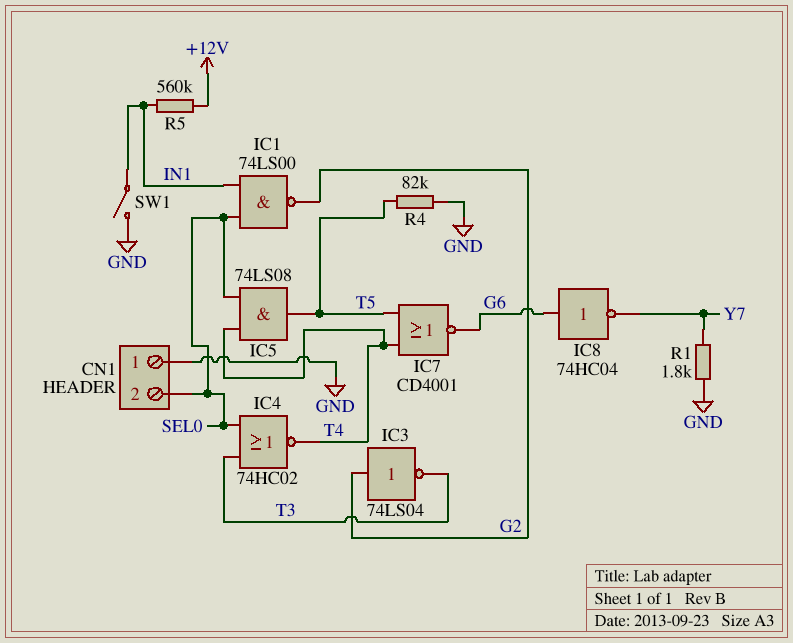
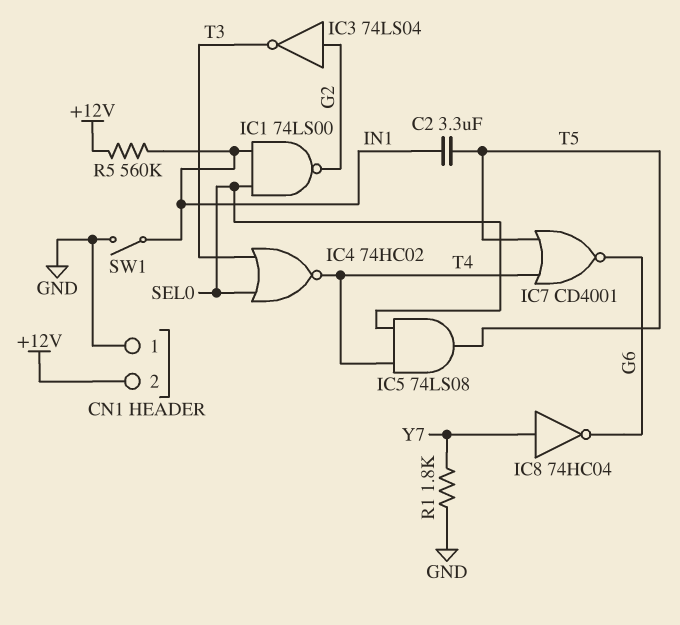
C2: none -> 3.3uF (IN1, T5)
CN1 pin 2: SEL0 -> +12V
IC8: NOT 74HC04 (in G6, out Y7) -> NOT 74HC04 (in Y7, out G6)
R4: 82k (GND, T5) -> none

